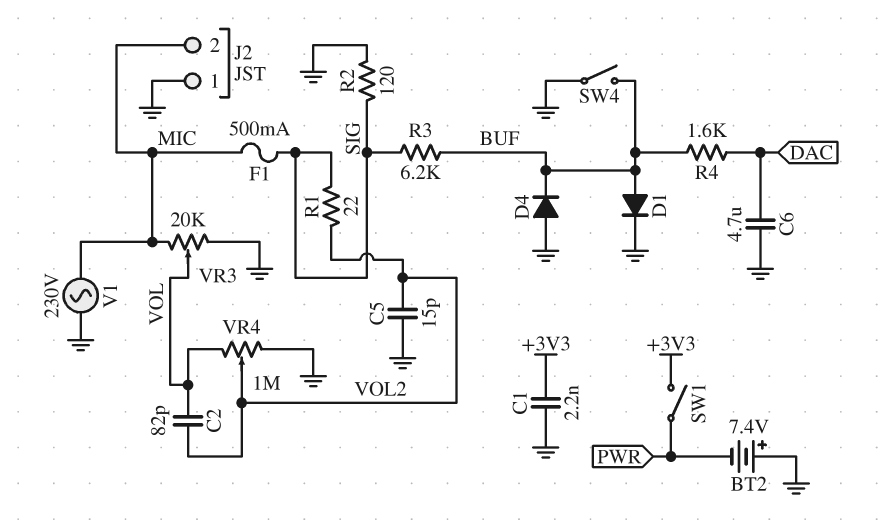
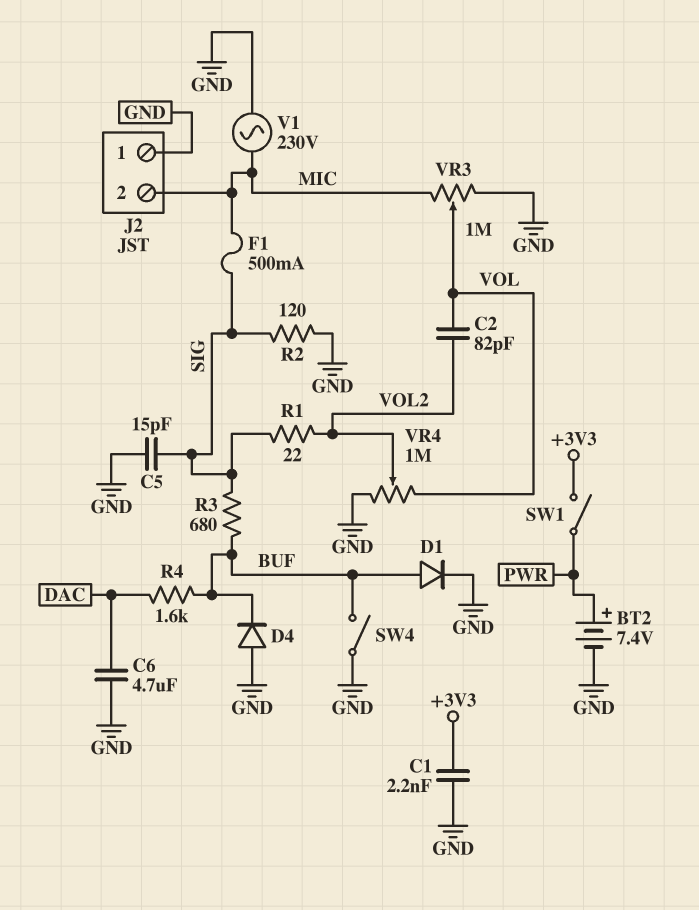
BT2: 7.4V (plus GND, minus PWR) -> 7.4V (plus PWR, minus GND)
C5: 15pF (GND, VOL2) -> 15pF (GND, SIG)
R3: 6.2k (BUF, SIG) -> 680 (BUF, SIG)
VR3: 20k (GND, MIC, wiper VOL) -> 1M (GND, MIC, wiper VOL)

